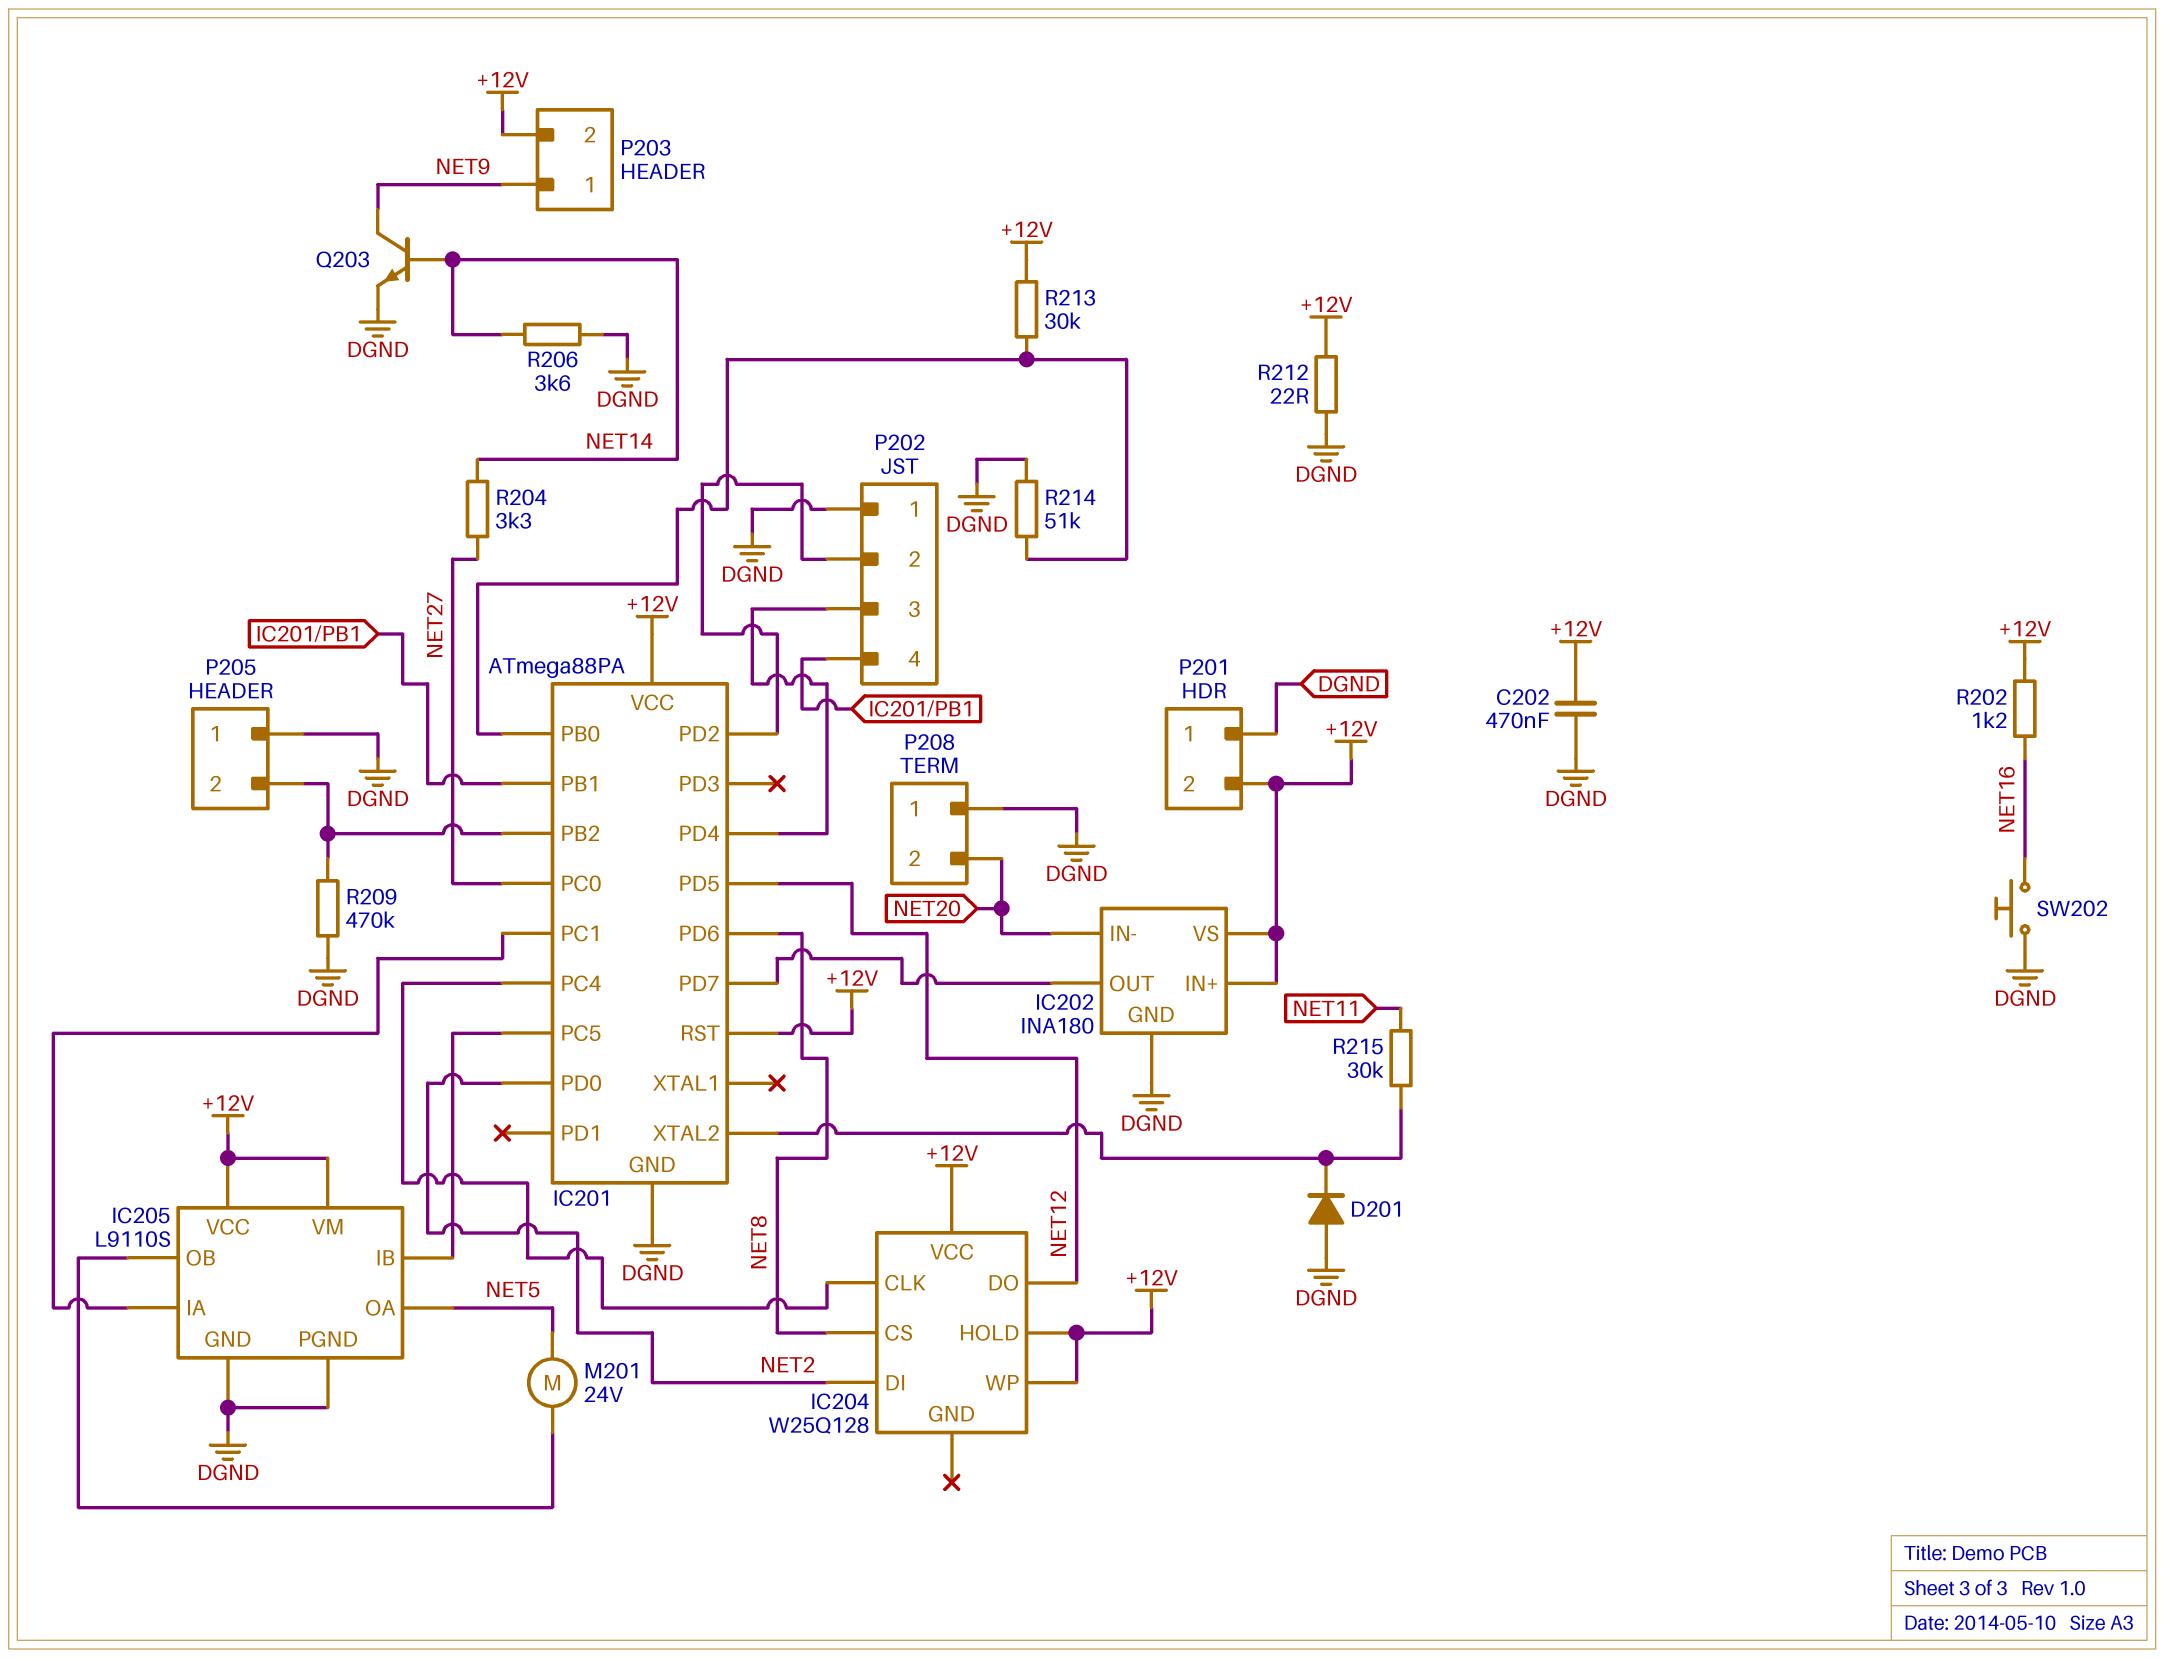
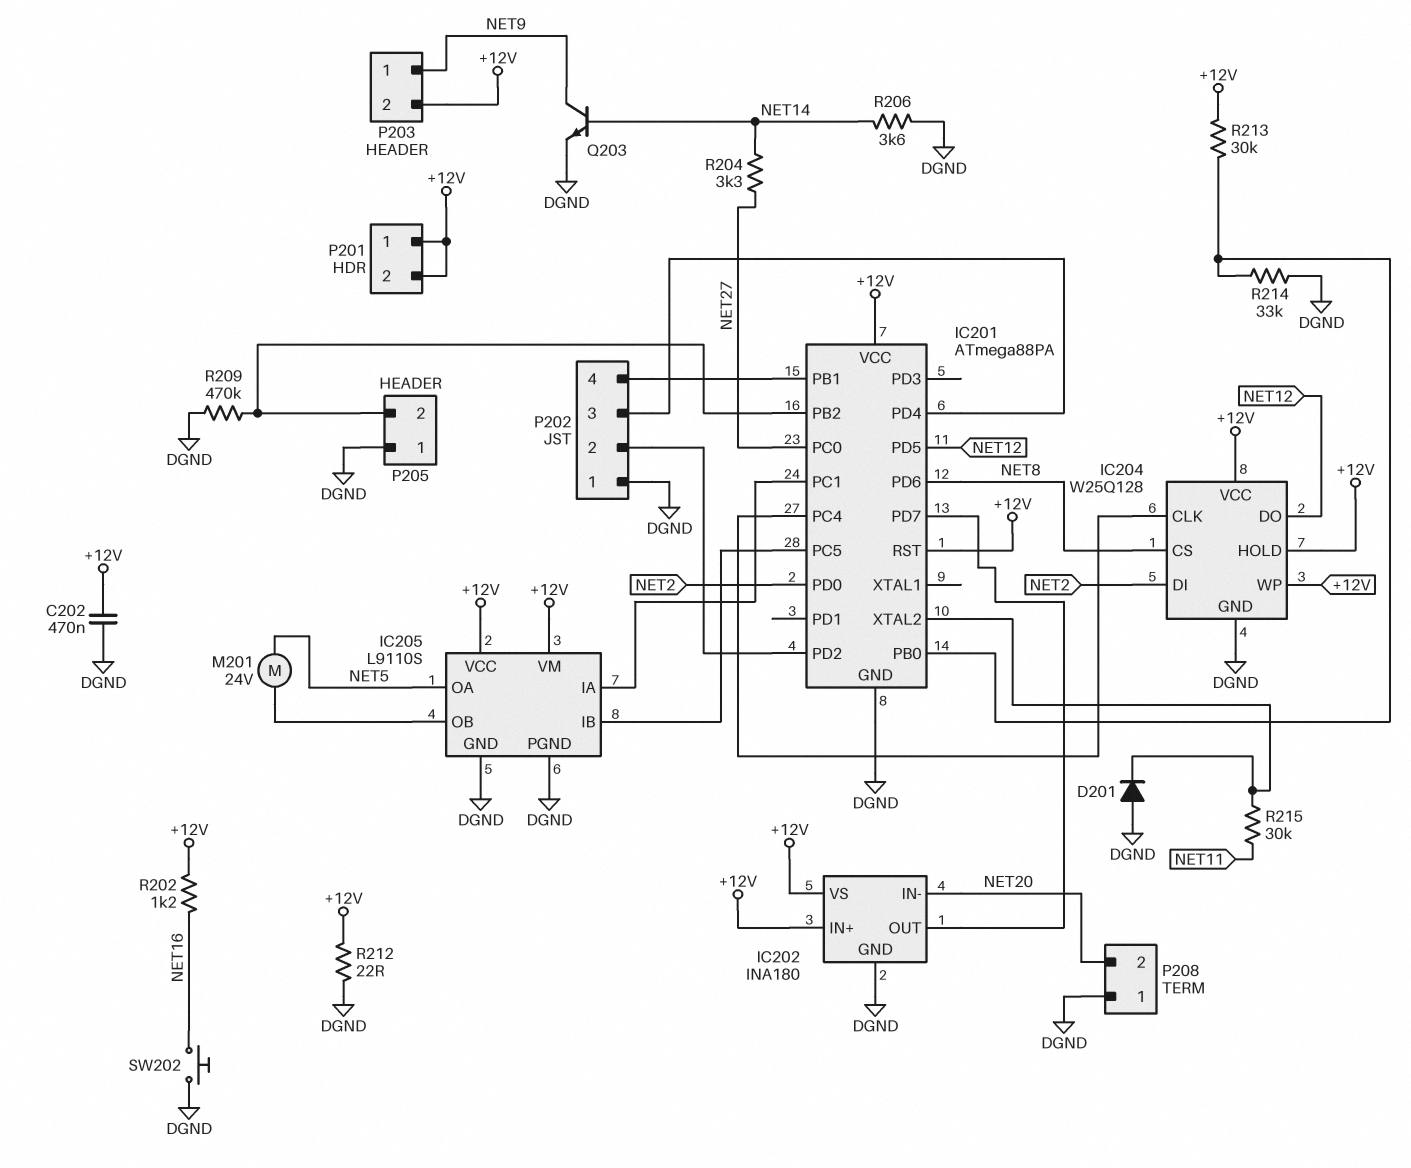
IC204 pin GND: none -> DGND
P201 pin 1: DGND -> +12V
R214: 51k (DGND, IC201/PB0) -> 33k (DGND, IC201/PB0)

